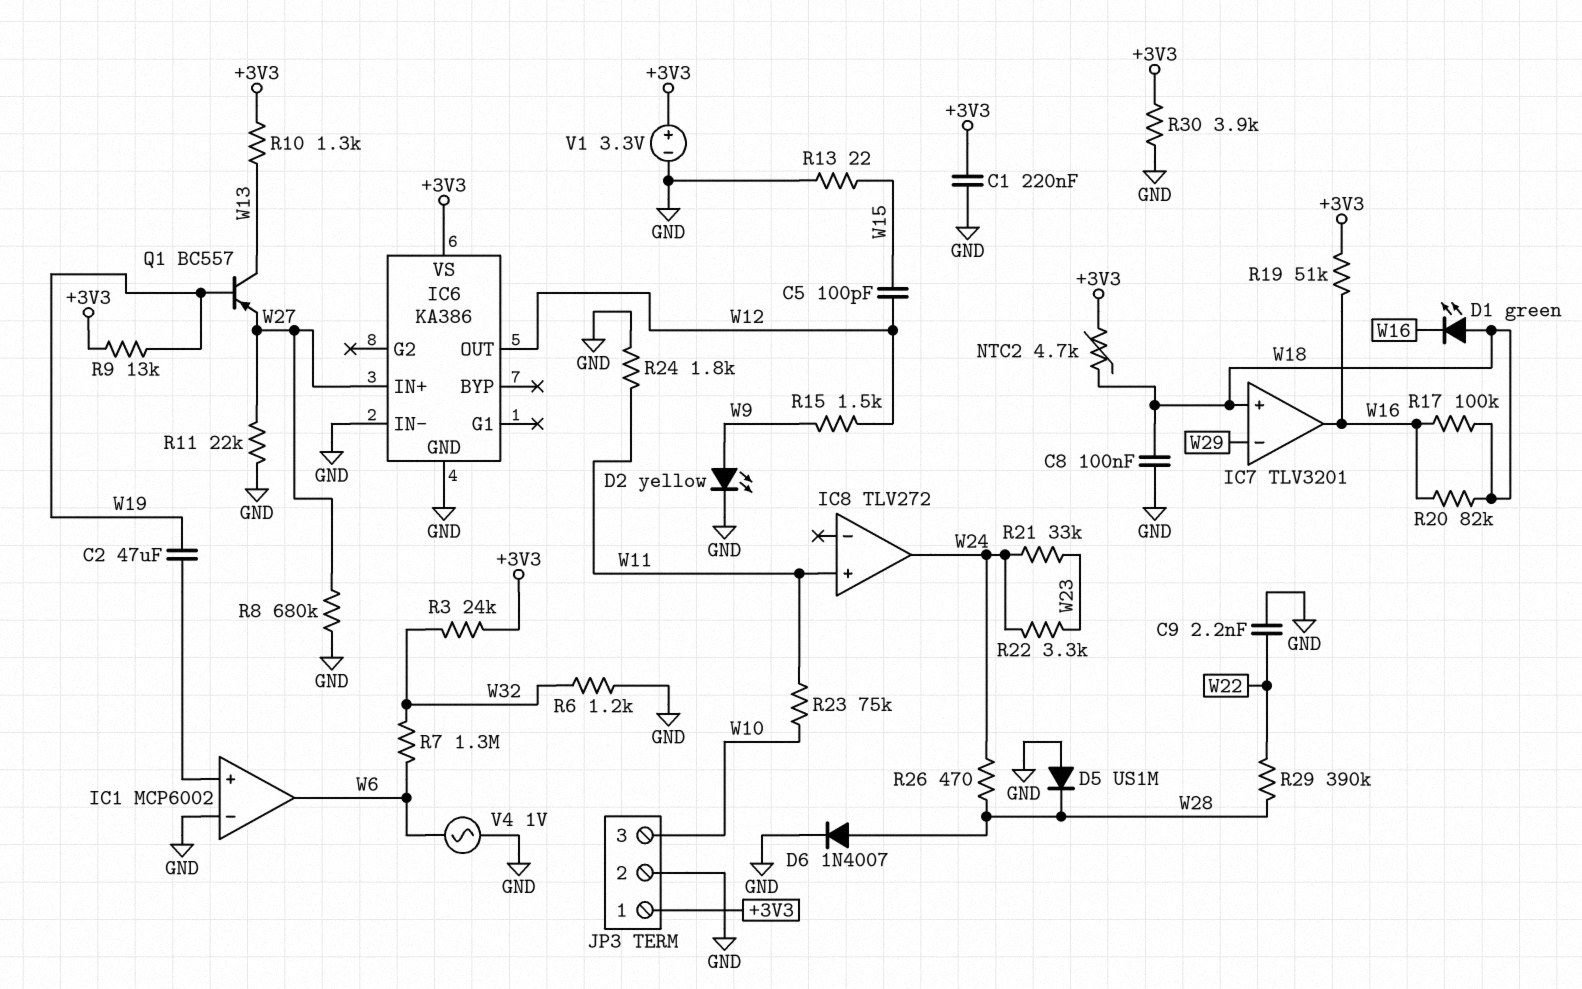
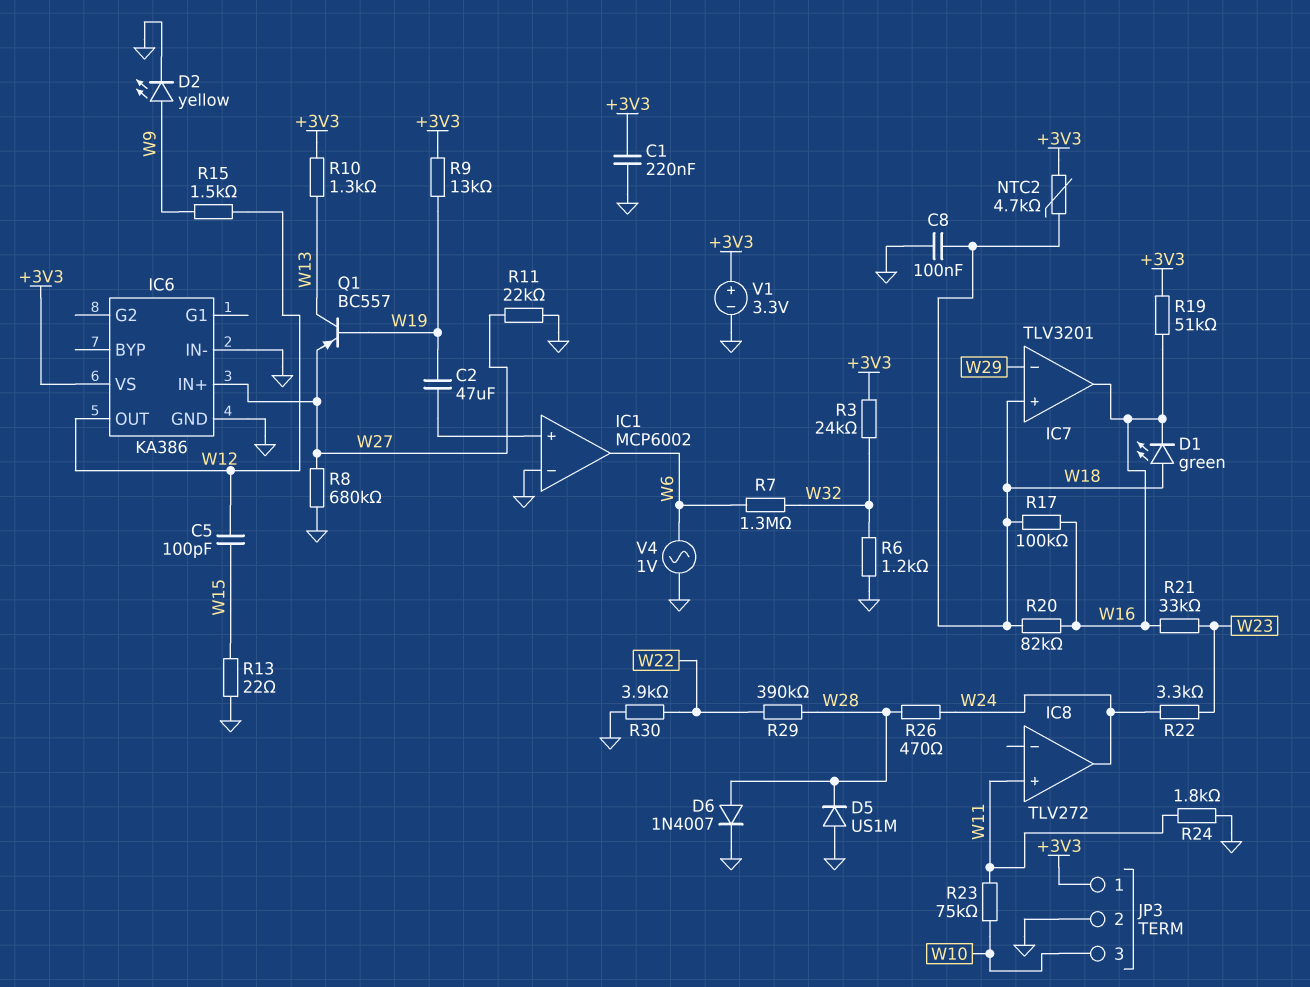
C9: 2.2nF (GND, W22) -> none
R21: 33k (W23, W24) -> 33k (W16, W23)
R30: 3.9k (+3V3, GND) -> 3.9k (GND, W22)

